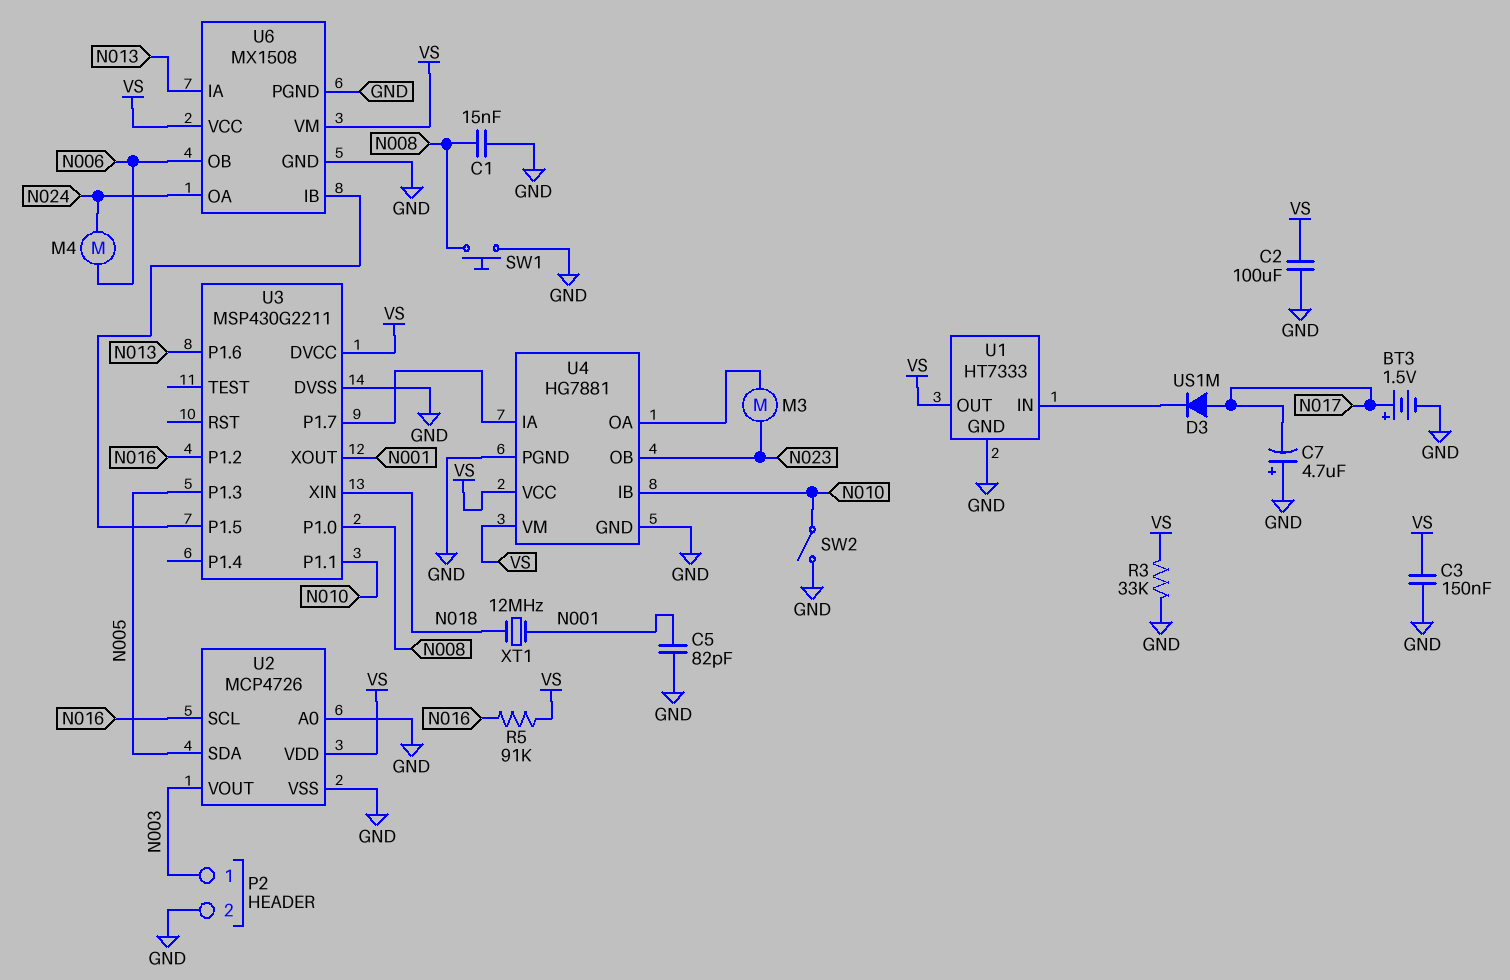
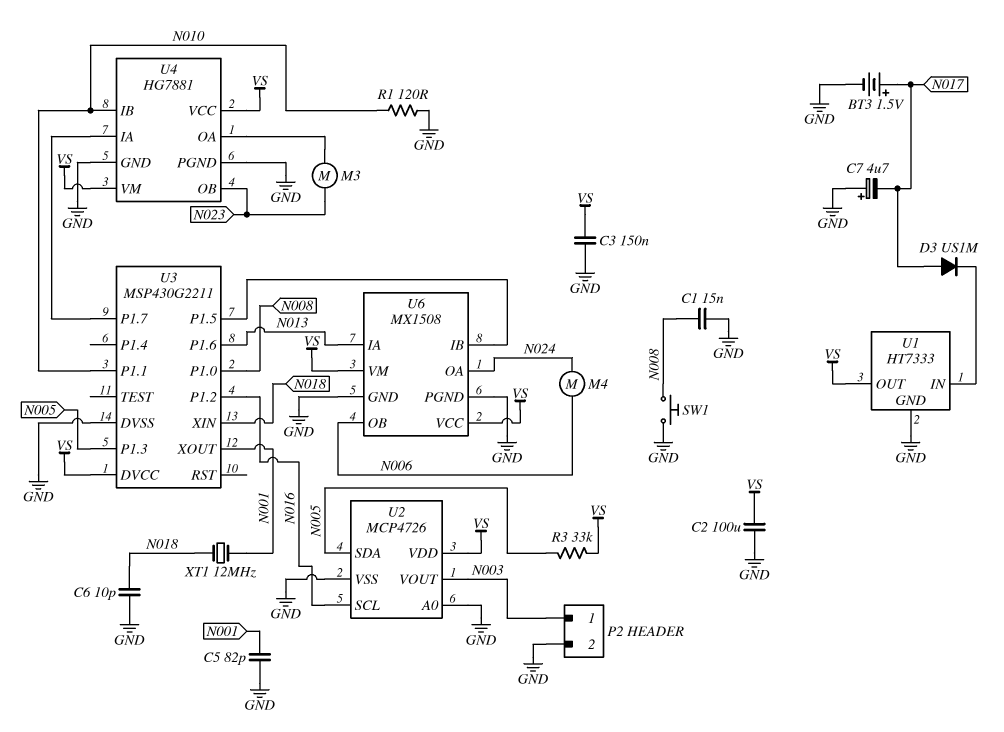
C6: none -> 10pF (GND, N018)
R1: none -> 120 (GND, N010)
R3: 33k (GND, VS) -> 33k (N005, VS)
R5: 91k (N016, VS) -> none
SW2: switch (GND, N010) -> none

